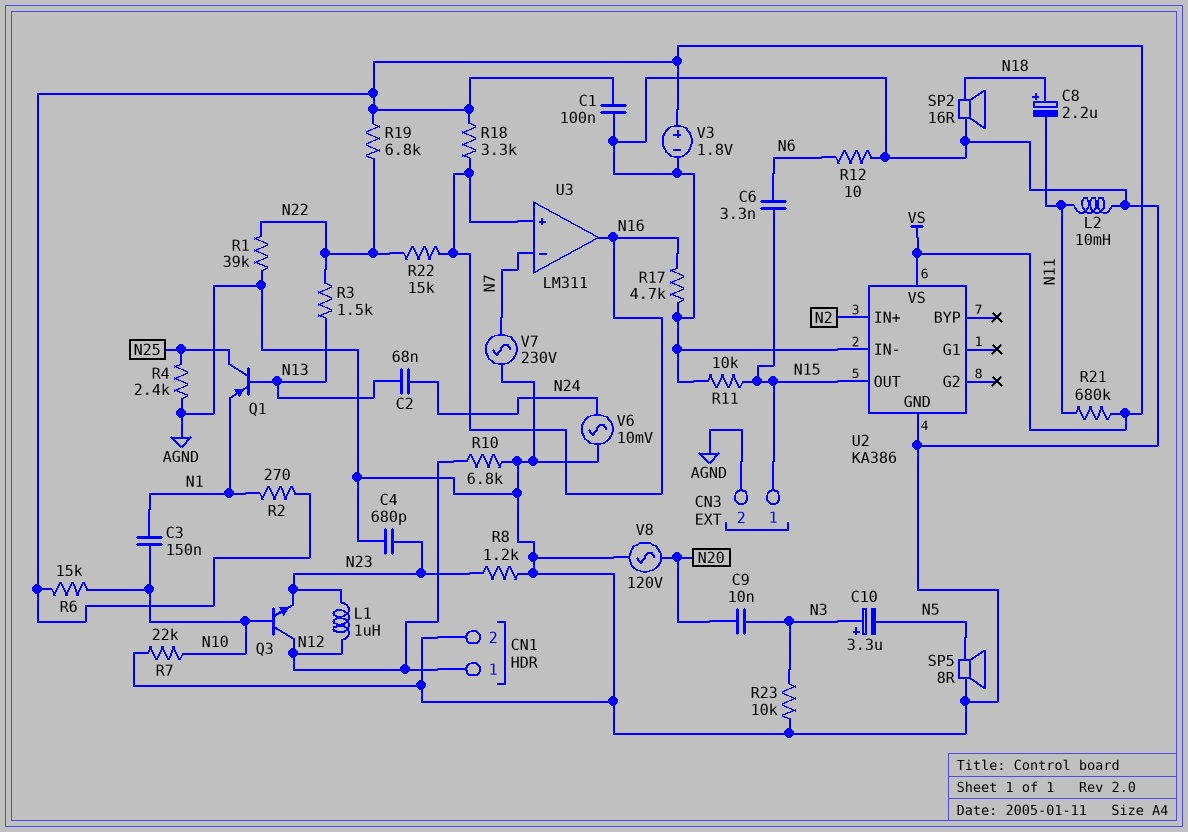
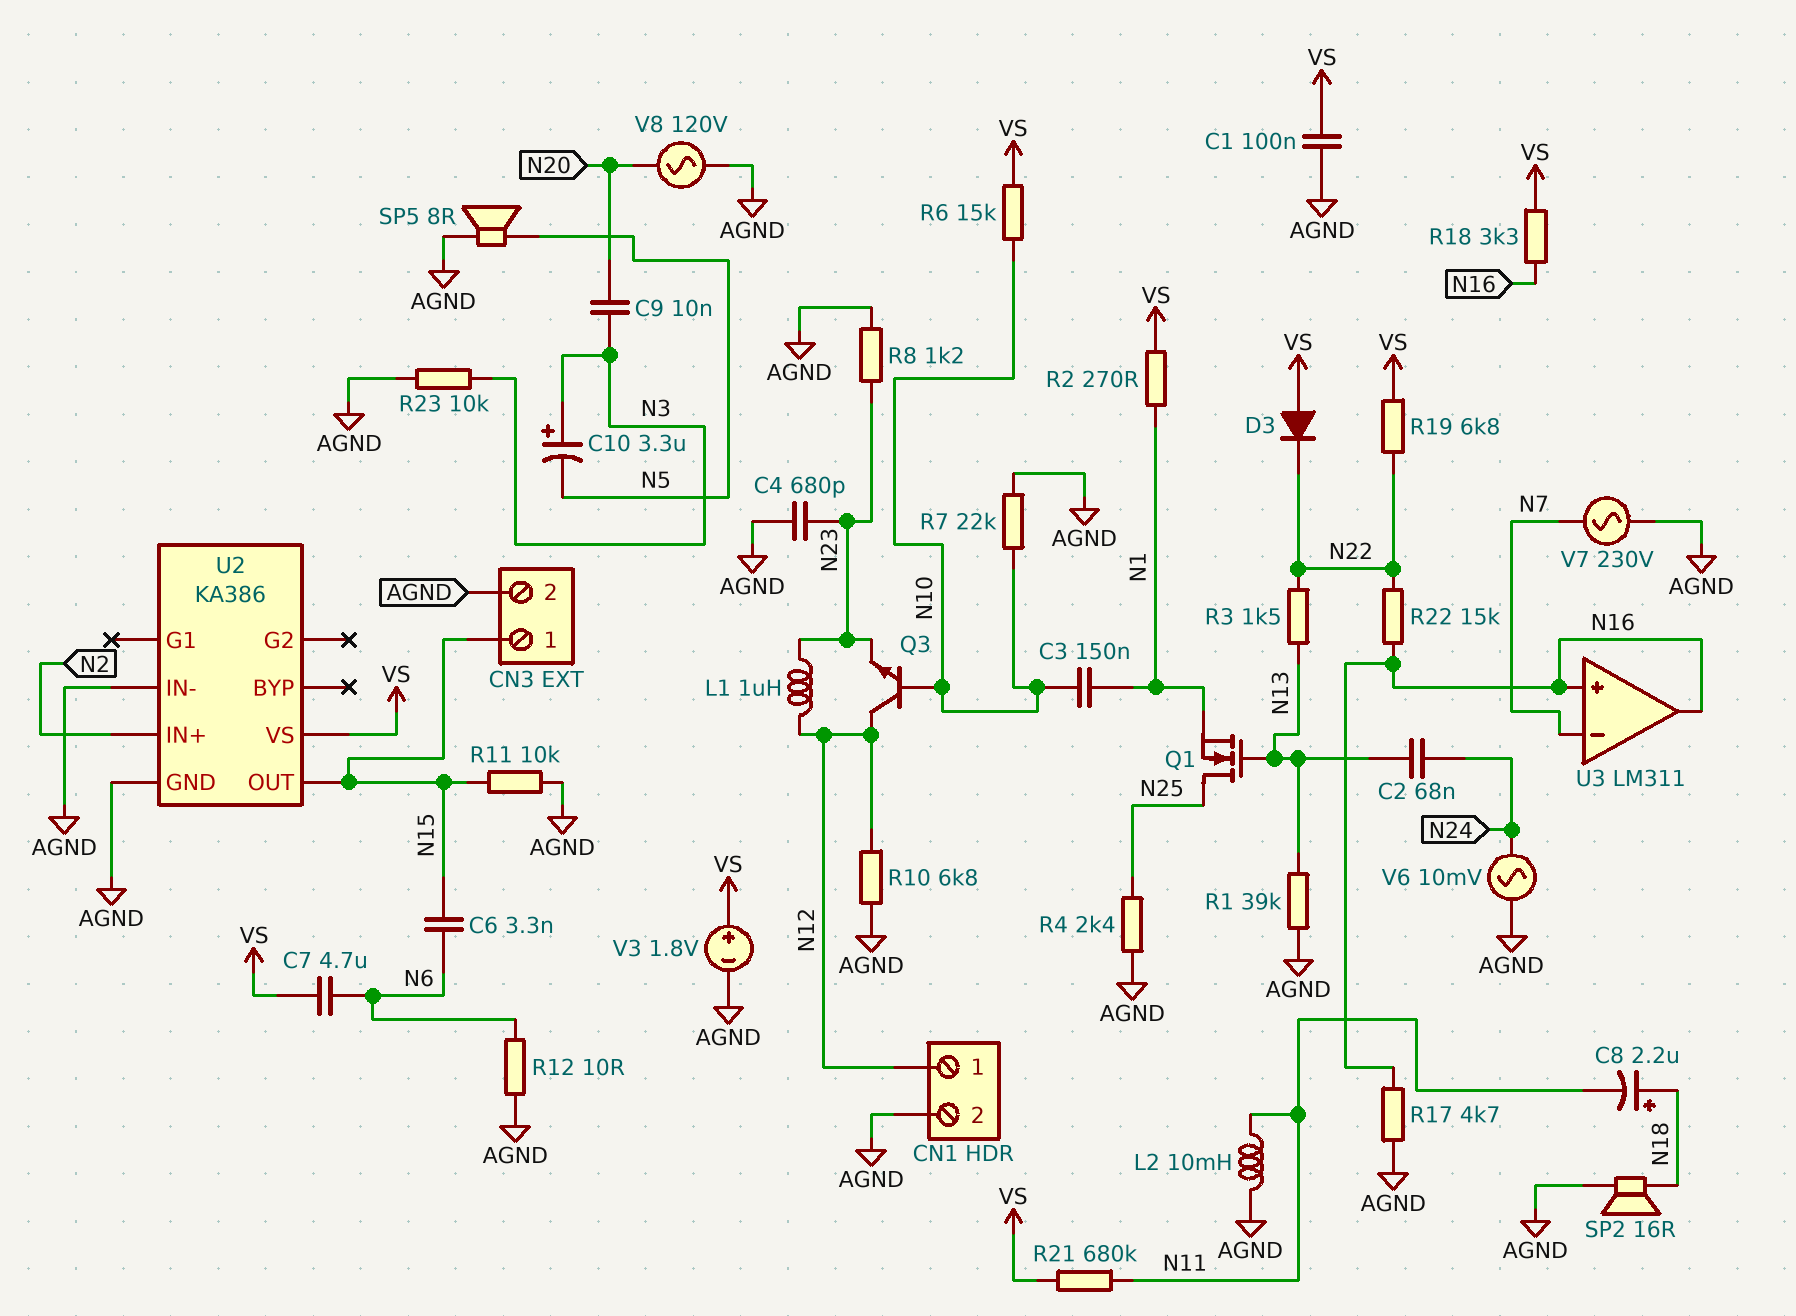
C7: none -> 4.7uF (N6, VS)
D3: none -> diode (A VS, K N22)
Q1: PNP (B N13, C N25, E N1) -> NMOS (G N13, D N25, S N1)
R1: 39k (AGND, N22) -> 39k (AGND, N13)

